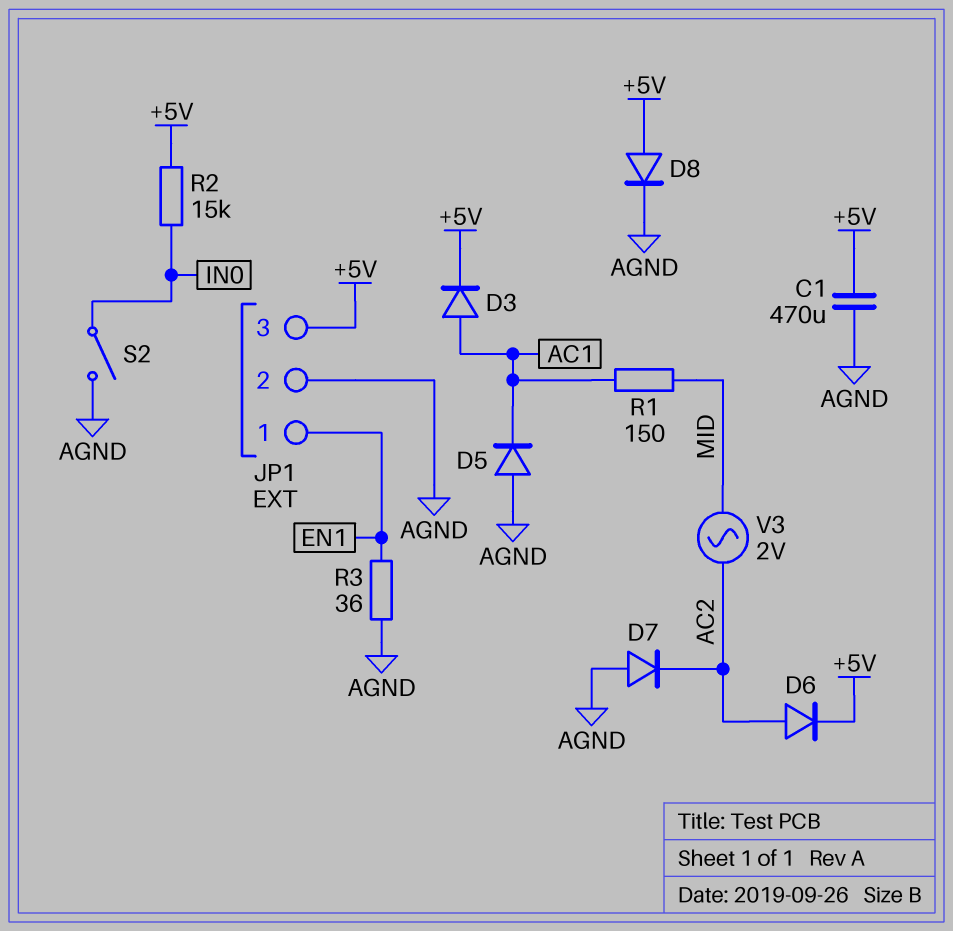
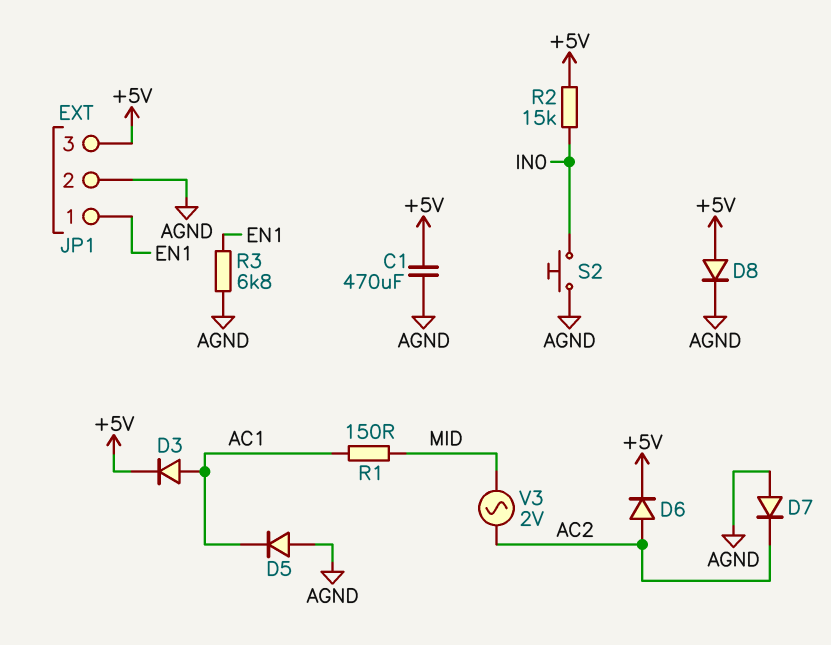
R3: 36 (AGND, EN1) -> 6.8k (AGND, EN1)
S2: switch (AGND, IN0) -> button (AGND, IN0)

